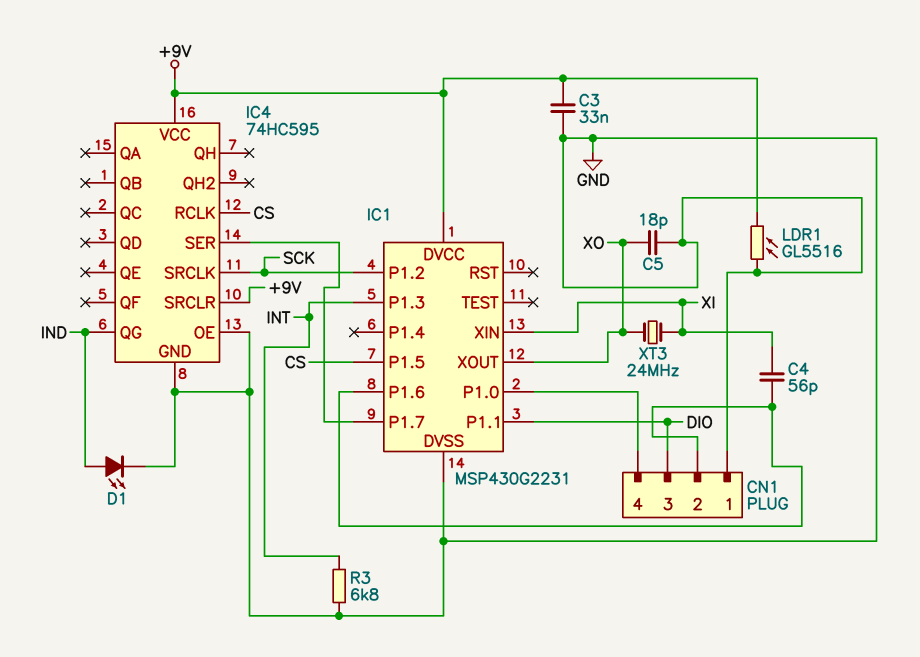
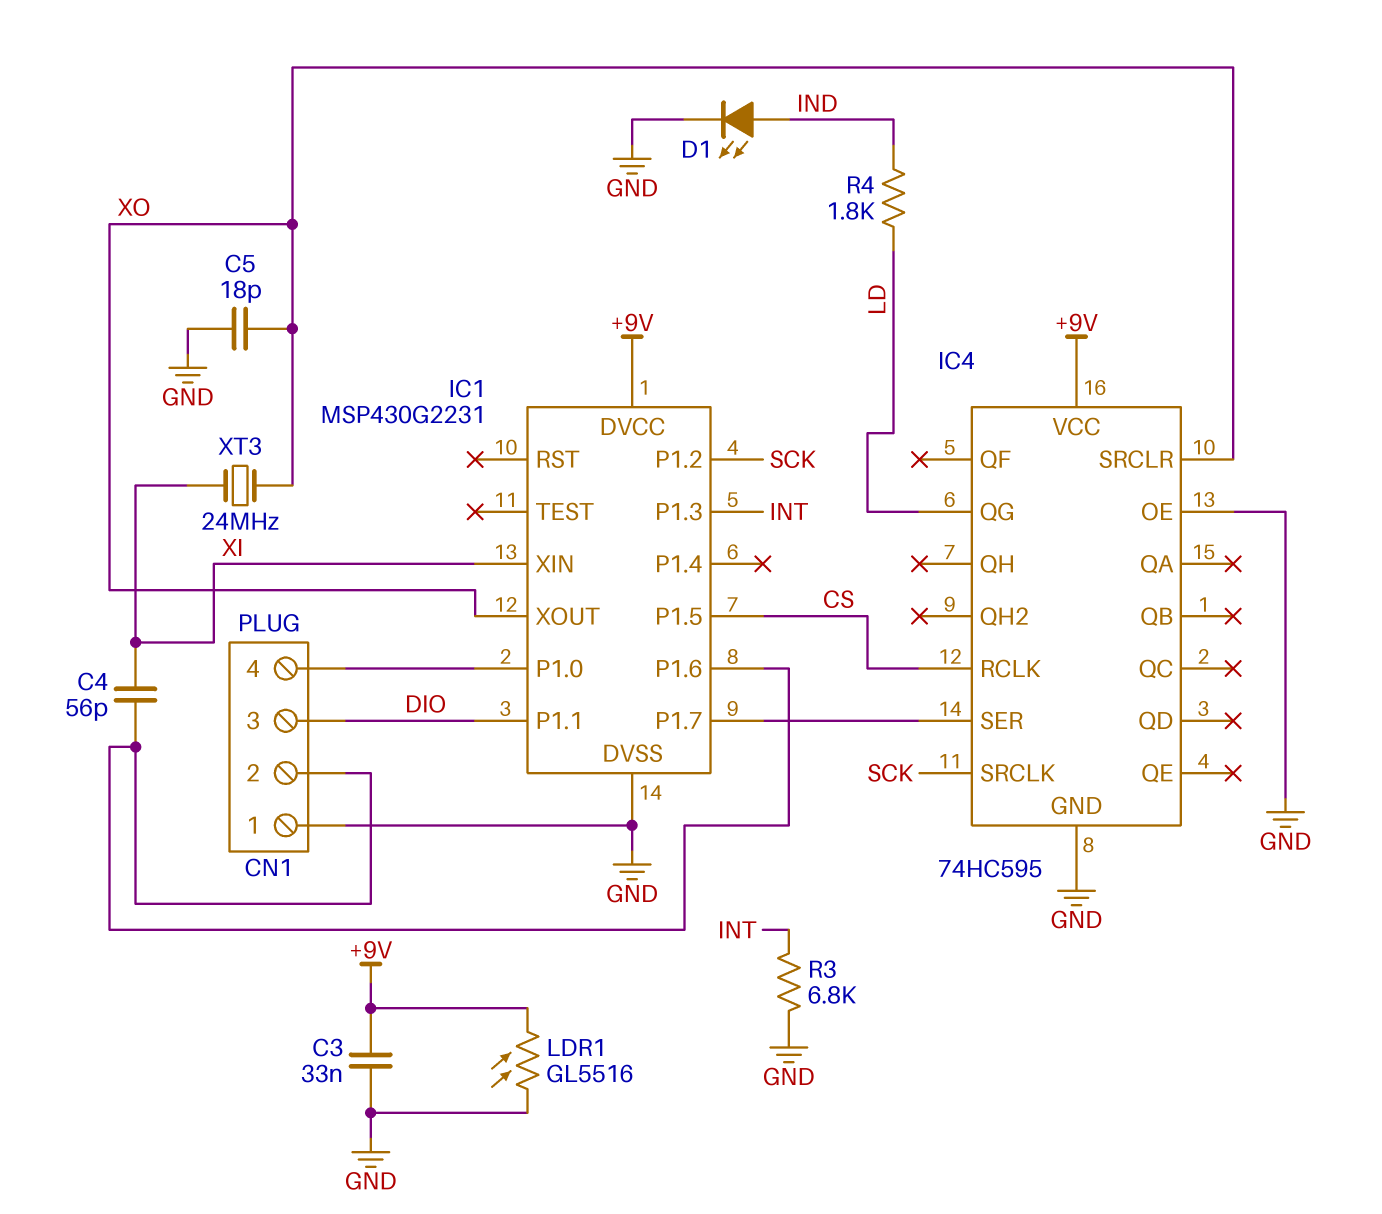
IC4 pin QG: IND -> LD
IC4 pin SRCLR: +9V -> XO
R4: none -> 1.8k (IND, LD)

